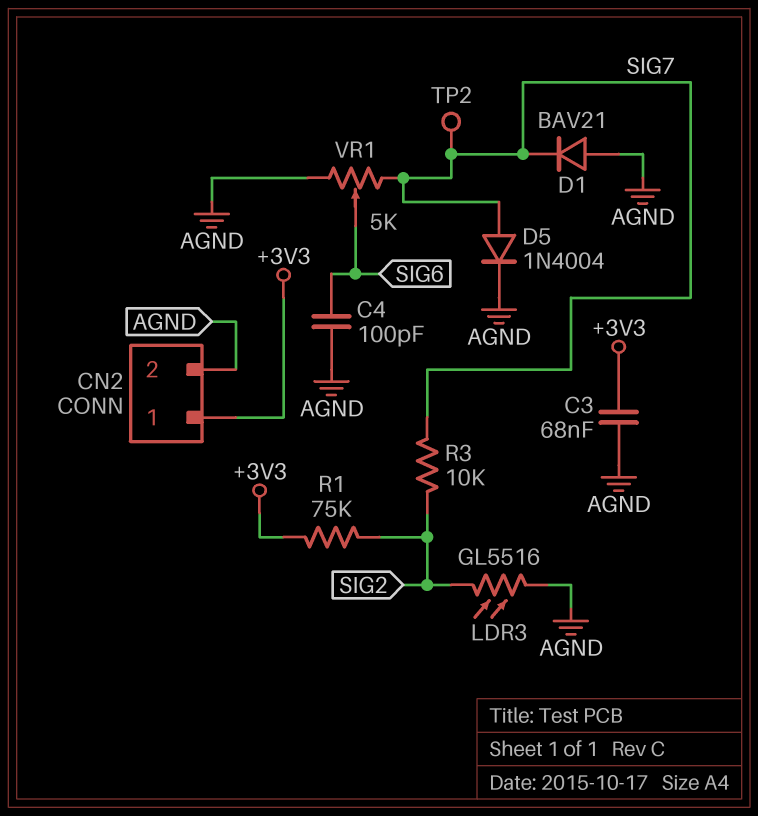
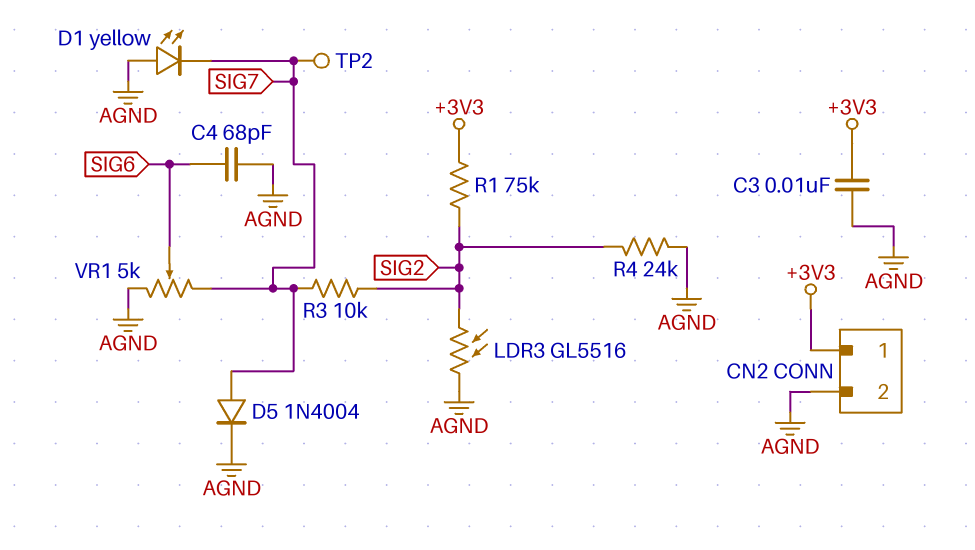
C3: 68nF (+3V3, AGND) -> 10nF (+3V3, AGND)
C4: 100pF (AGND, SIG6) -> 68pF (AGND, SIG6)
D1: diode BAV21 (A AGND, K SIG7) -> LED yellow (A AGND, K SIG7)
R4: none -> 24k (AGND, SIG2)

